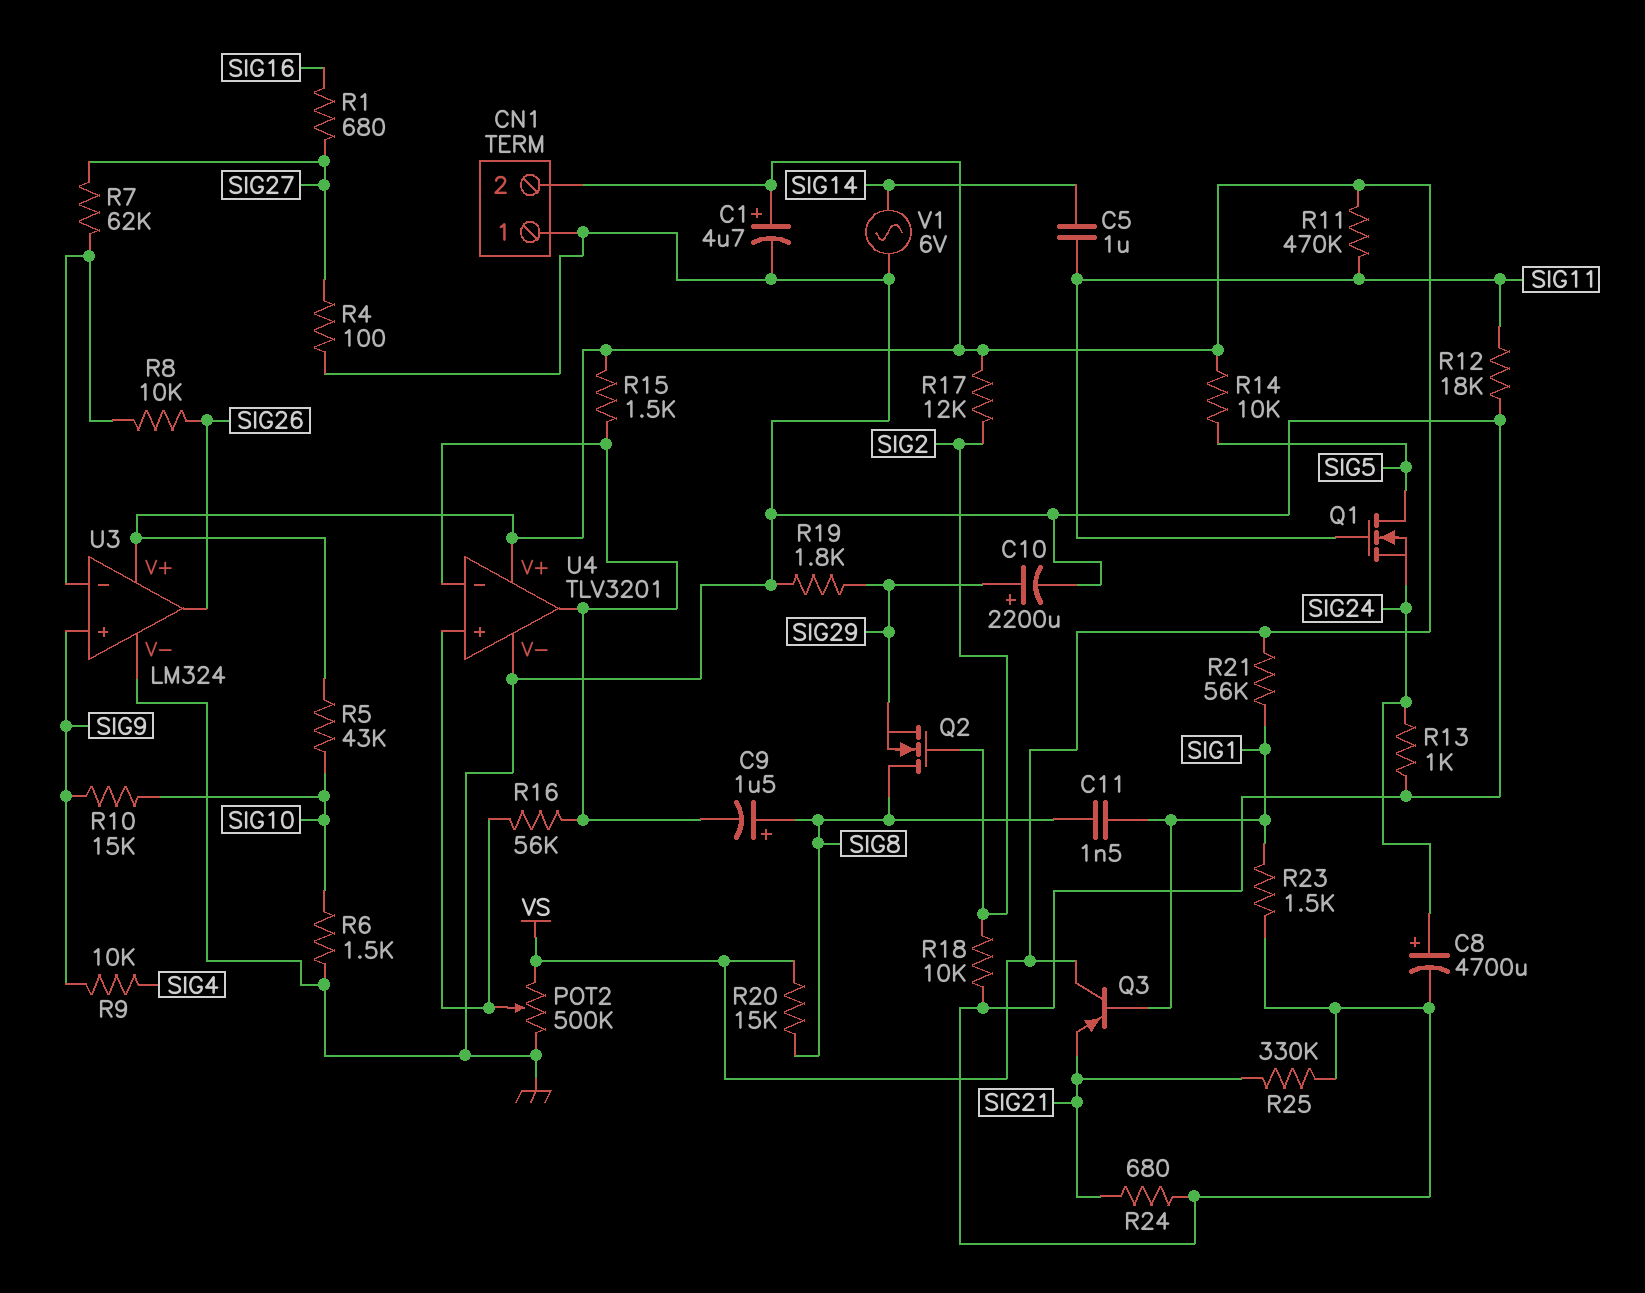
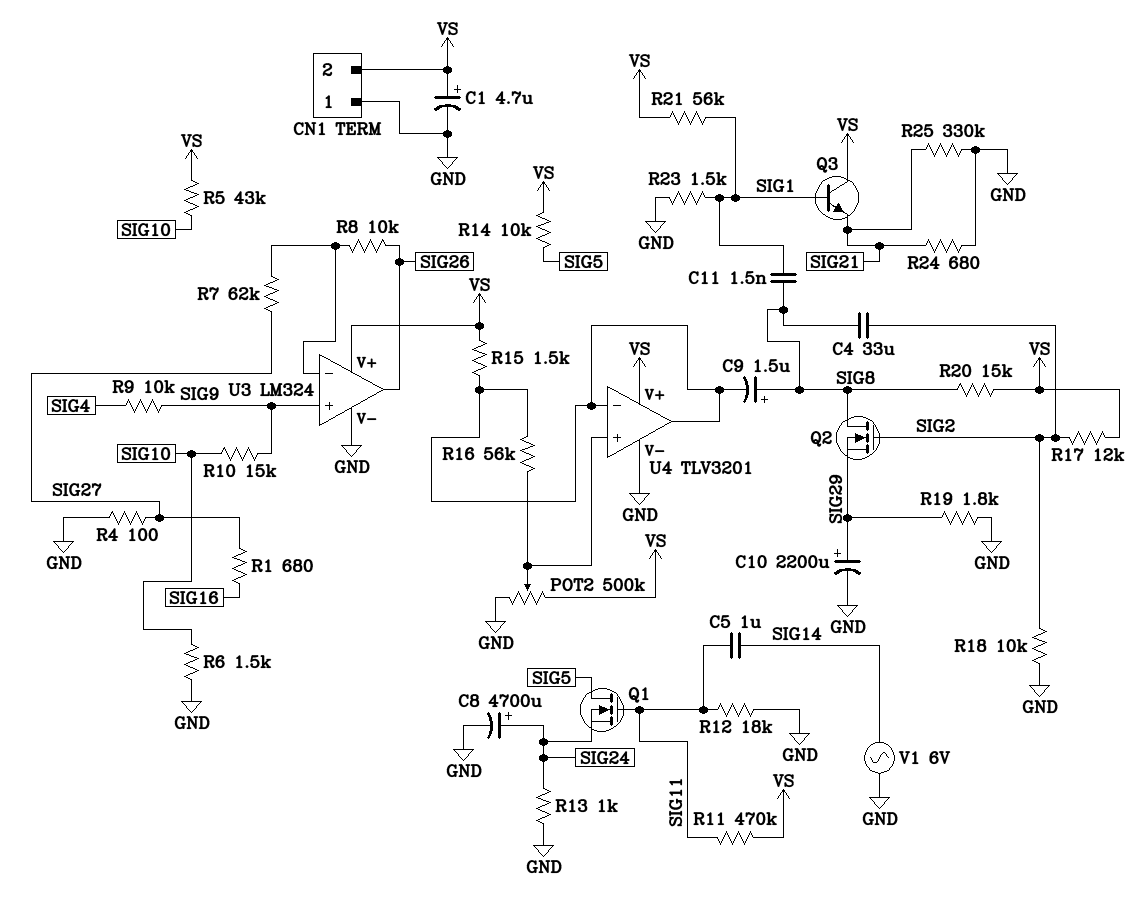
C4: none -> 33uF (SIG2, SIG8)
Q3: PNP (B SIG1, C VS, E SIG21) -> NPN (B SIG1, C VS, E SIG21)

